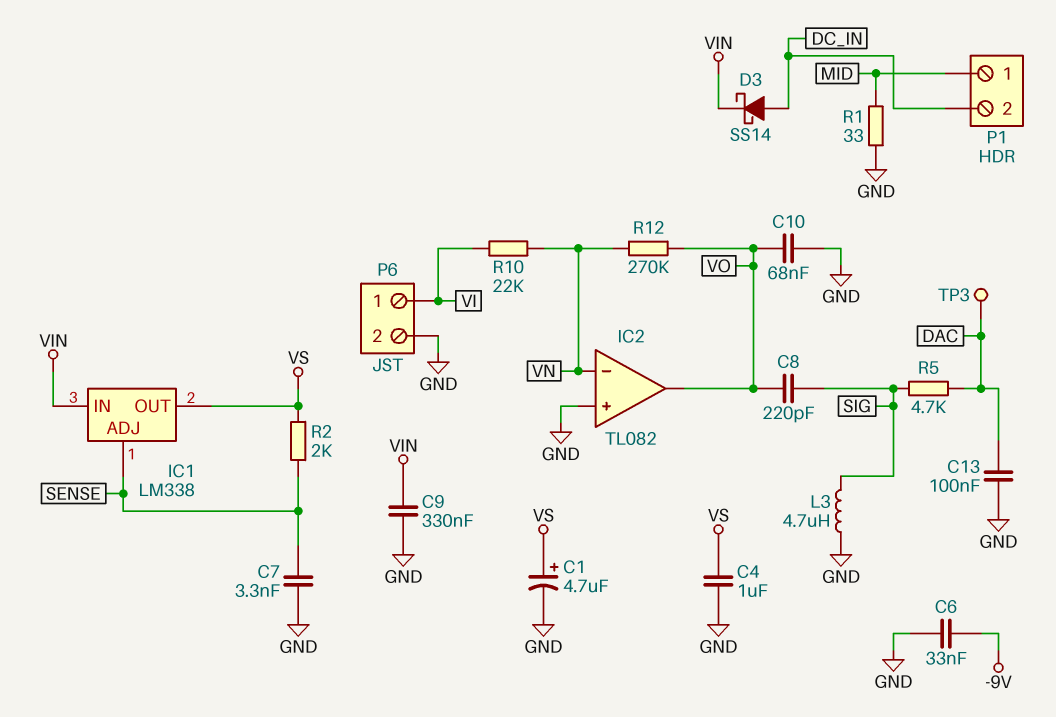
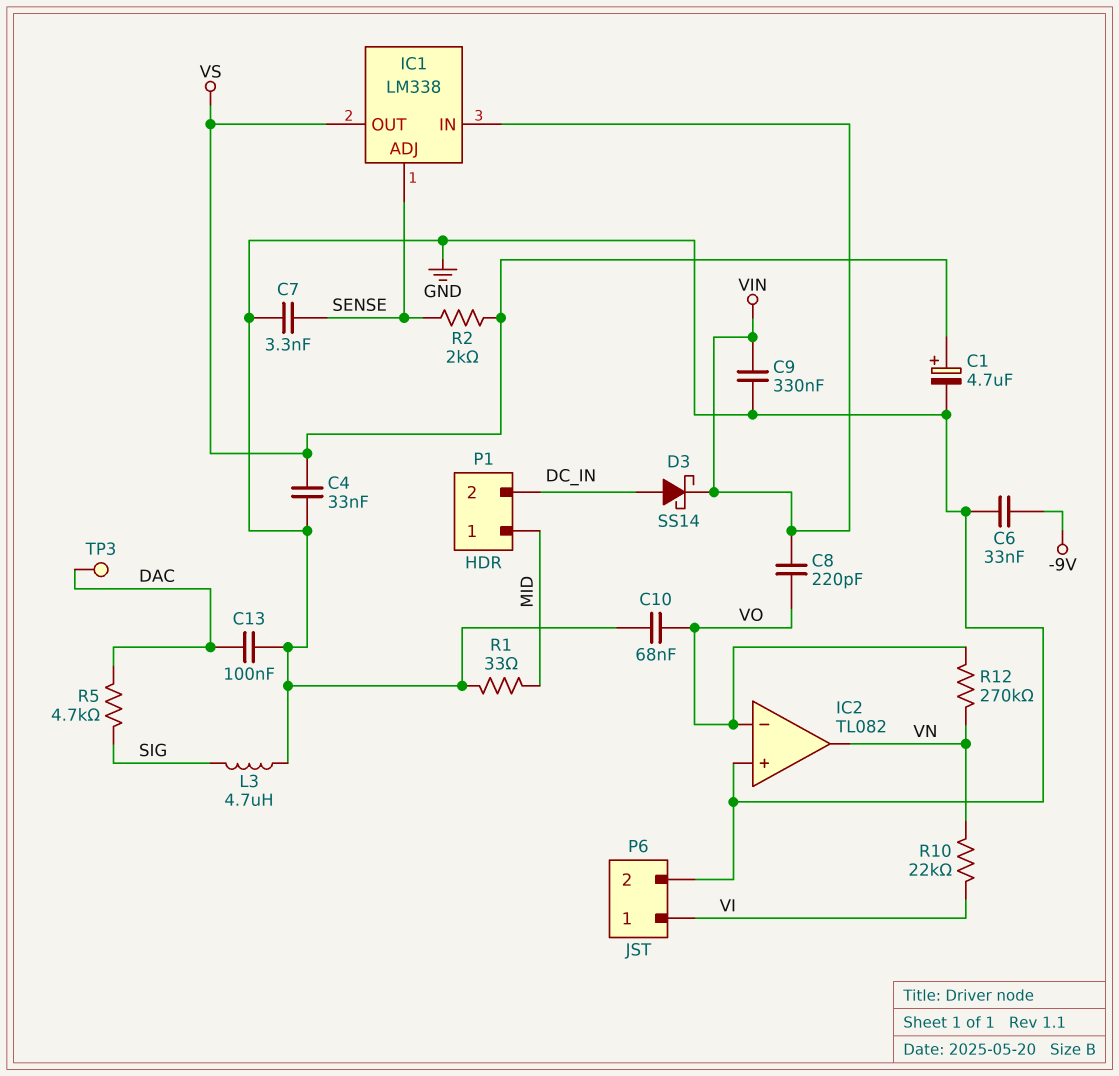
C4: 1uF (GND, VS) -> 33nF (GND, VS)
C8: 220pF (SIG, VO) -> 220pF (VIN, VO)
IC2 pin in-: VN -> VO
IC2 pin out: VO -> VN

